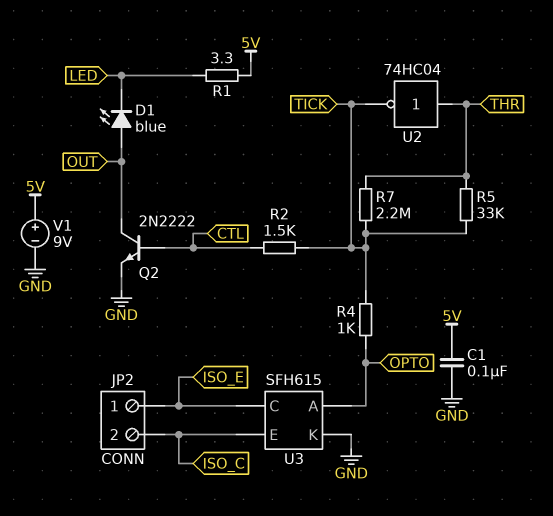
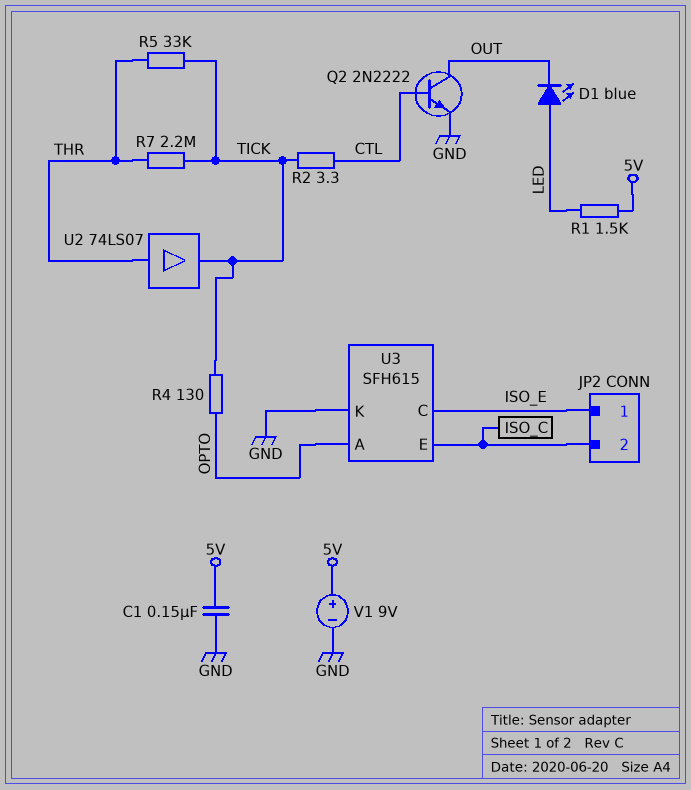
C1: 100nF (5V, GND) -> 150nF (5V, GND)
D1: LED blue (A OUT, K LED) -> LED blue (A LED, K OUT)
R1: 3.3 (5V, LED) -> 1.5k (5V, LED)
R2: 1.5k (CTL, TICK) -> 3.3 (CTL, TICK)
R4: 1k (OPTO, TICK) -> 130 (OPTO, TICK)
U2: NOT 74HC04 (in THR, out TICK) -> buffer 74LS07 (in THR, out TICK)

